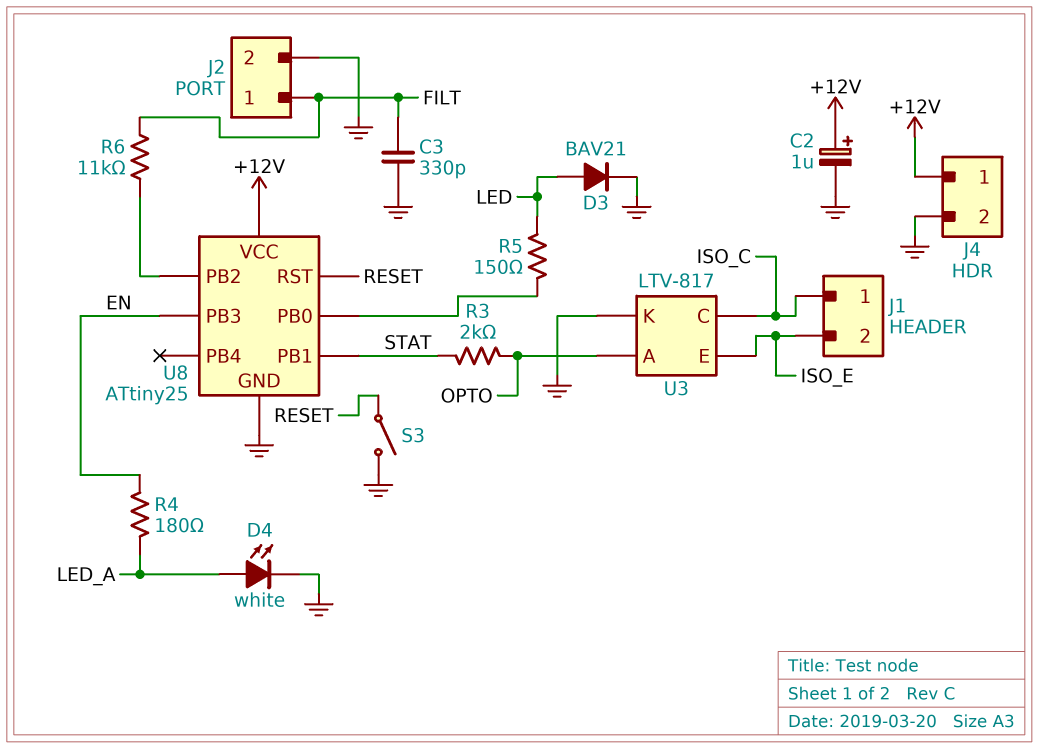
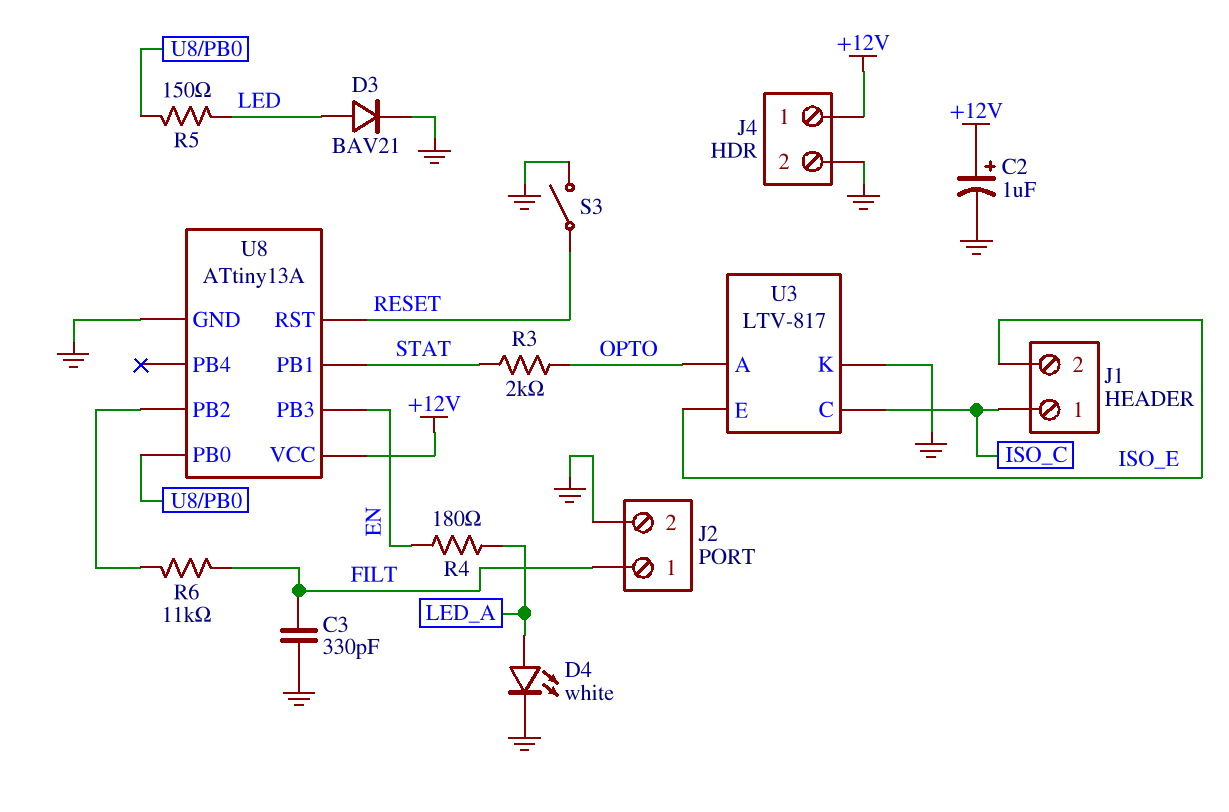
U8: ATtiny25 -> ATtiny13A

